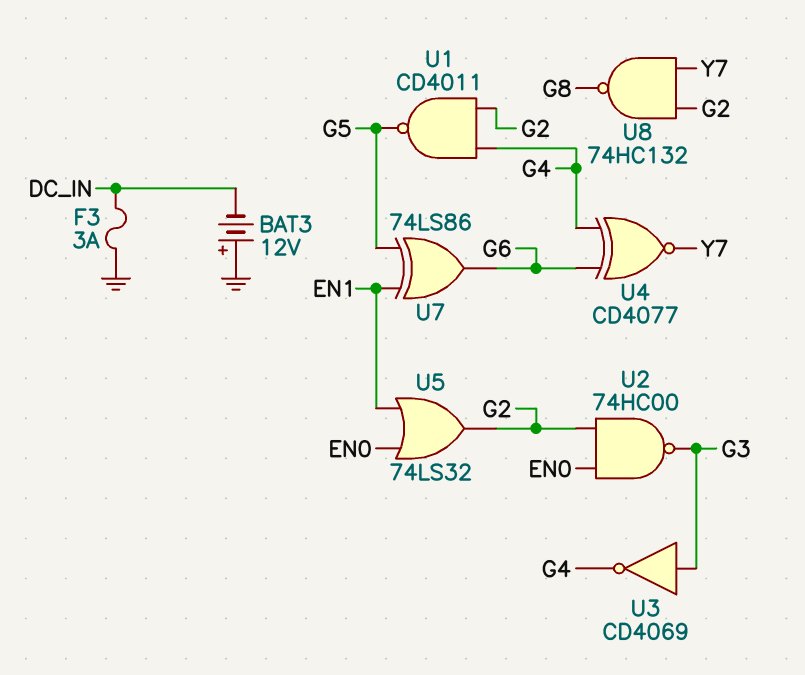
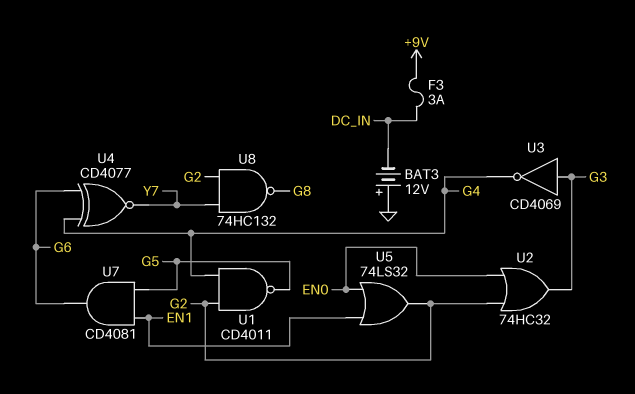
F3: 3A (DC_IN, GND) -> 3A (+9V, DC_IN)
U2: NAND 74HC00 (in EN0, in G2, out G3) -> OR 74HC32 (in EN0, in G2, out G3)
U7: XOR 74LS86 (in EN1, in G5, out G6) -> AND CD4081 (in EN1, in G5, out G6)

